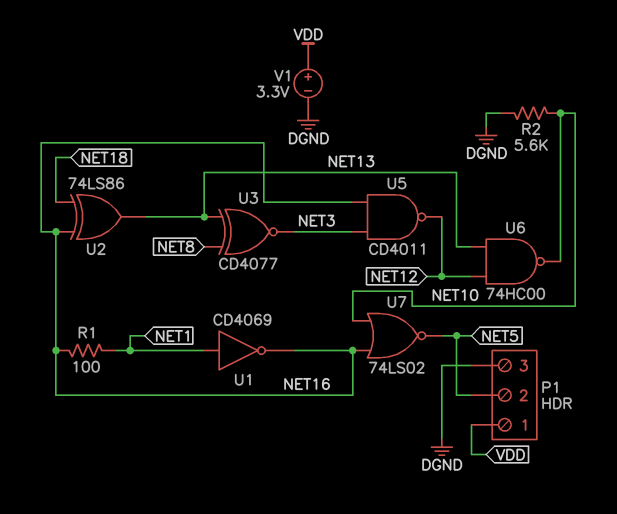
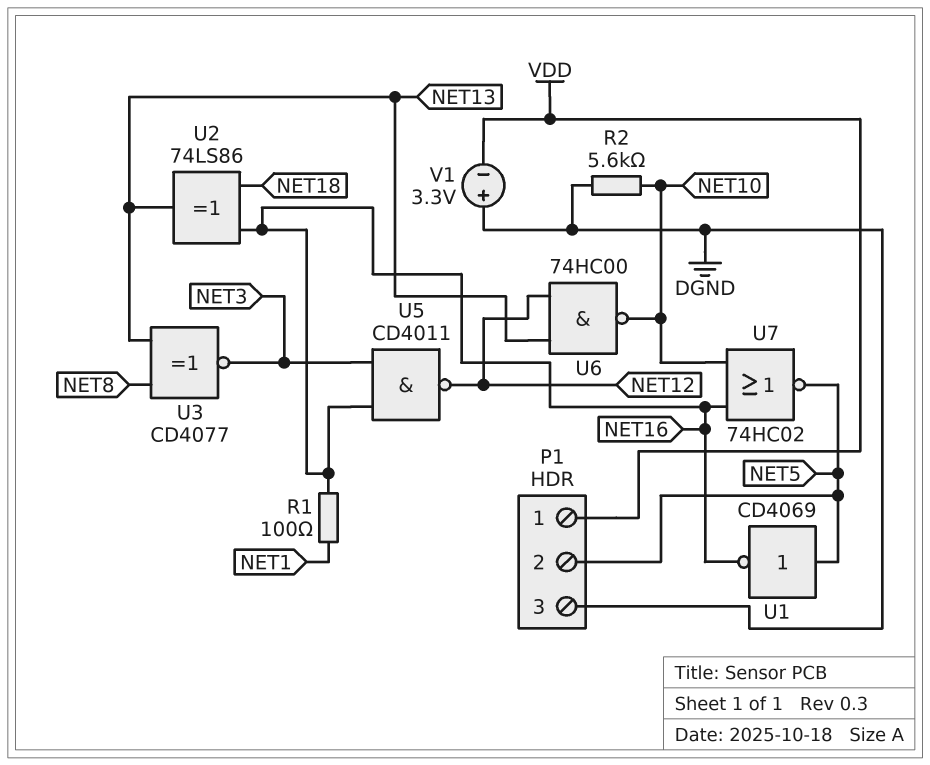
U1: NOT CD4069 (in NET1, out NET16) -> NOT CD4069 (in NET5, out NET16)
U7: NOR 74LS02 (in NET10, in NET16, out NET5) -> NOR 74HC02 (in NET10, in NET16, out NET5)
V1: 3.3V (plus VDD, minus DGND) -> 3.3V (plus DGND, minus VDD)

